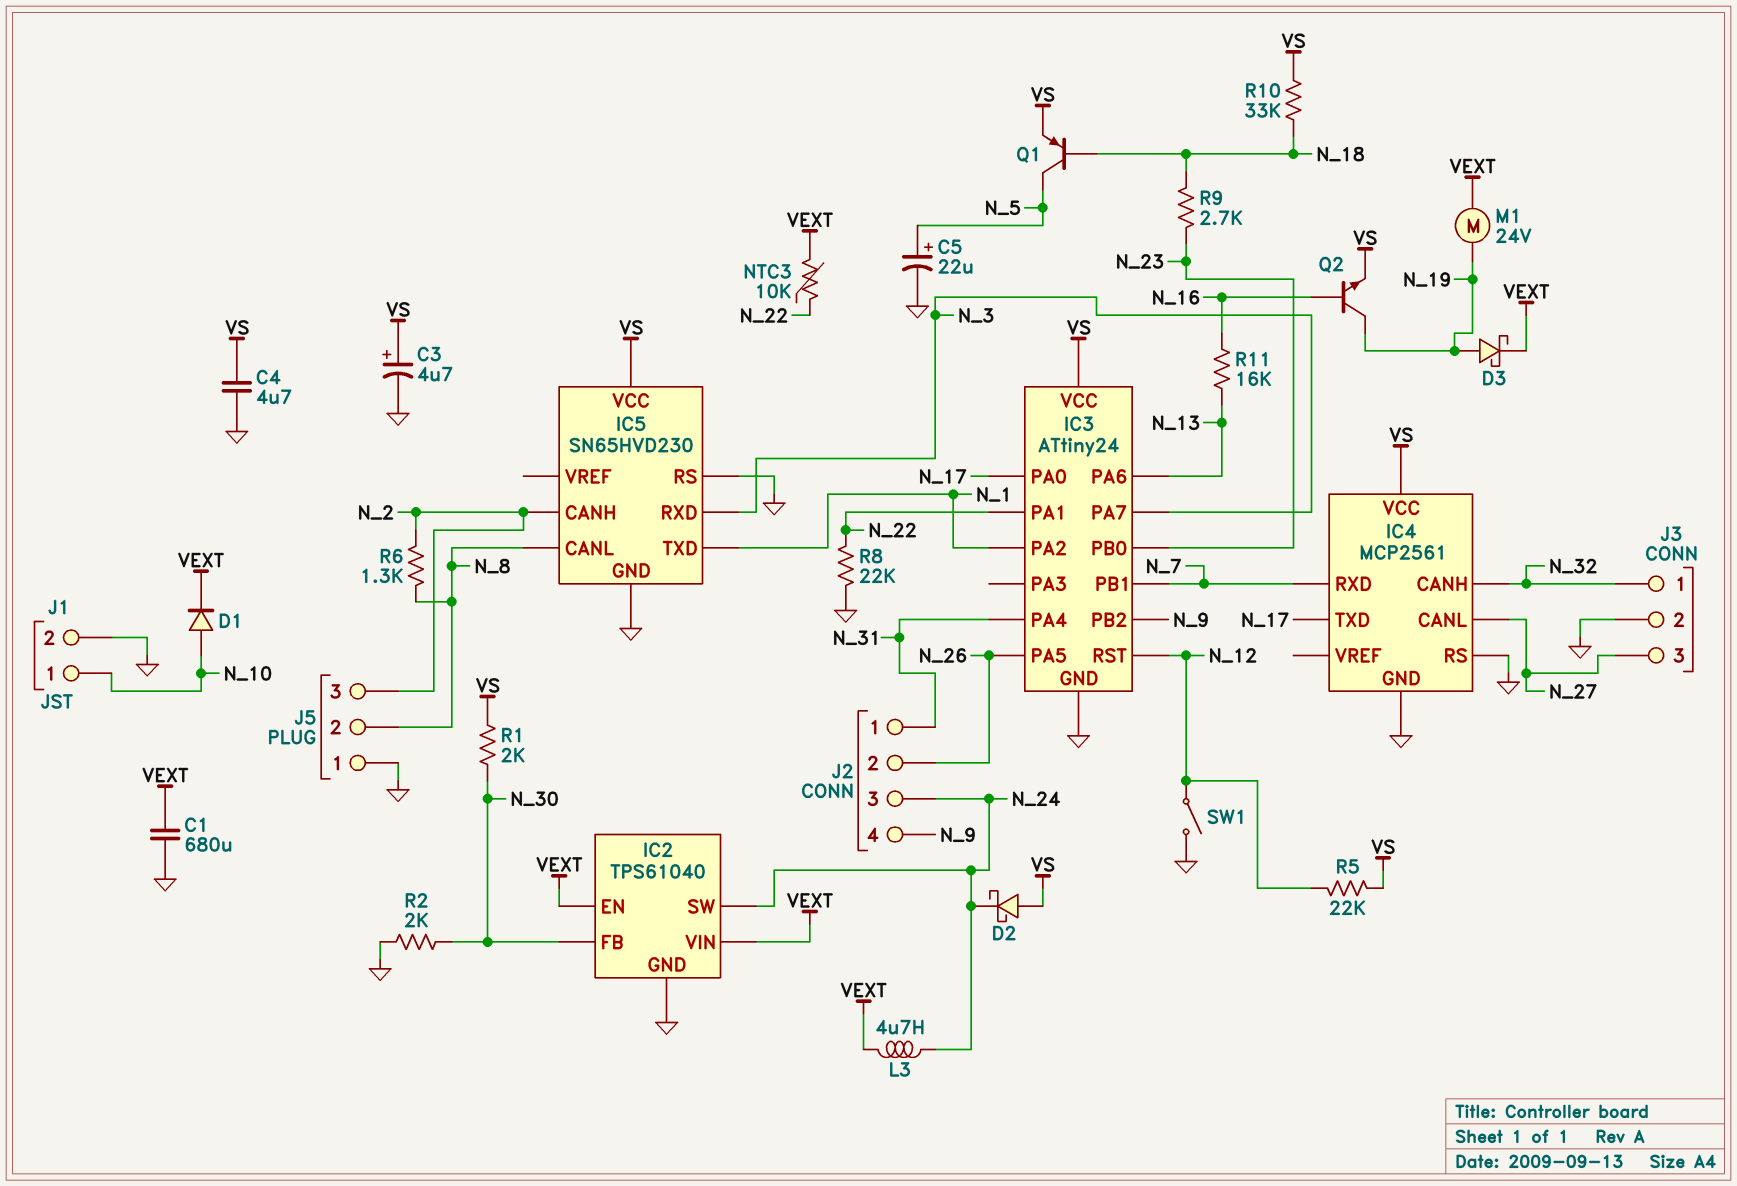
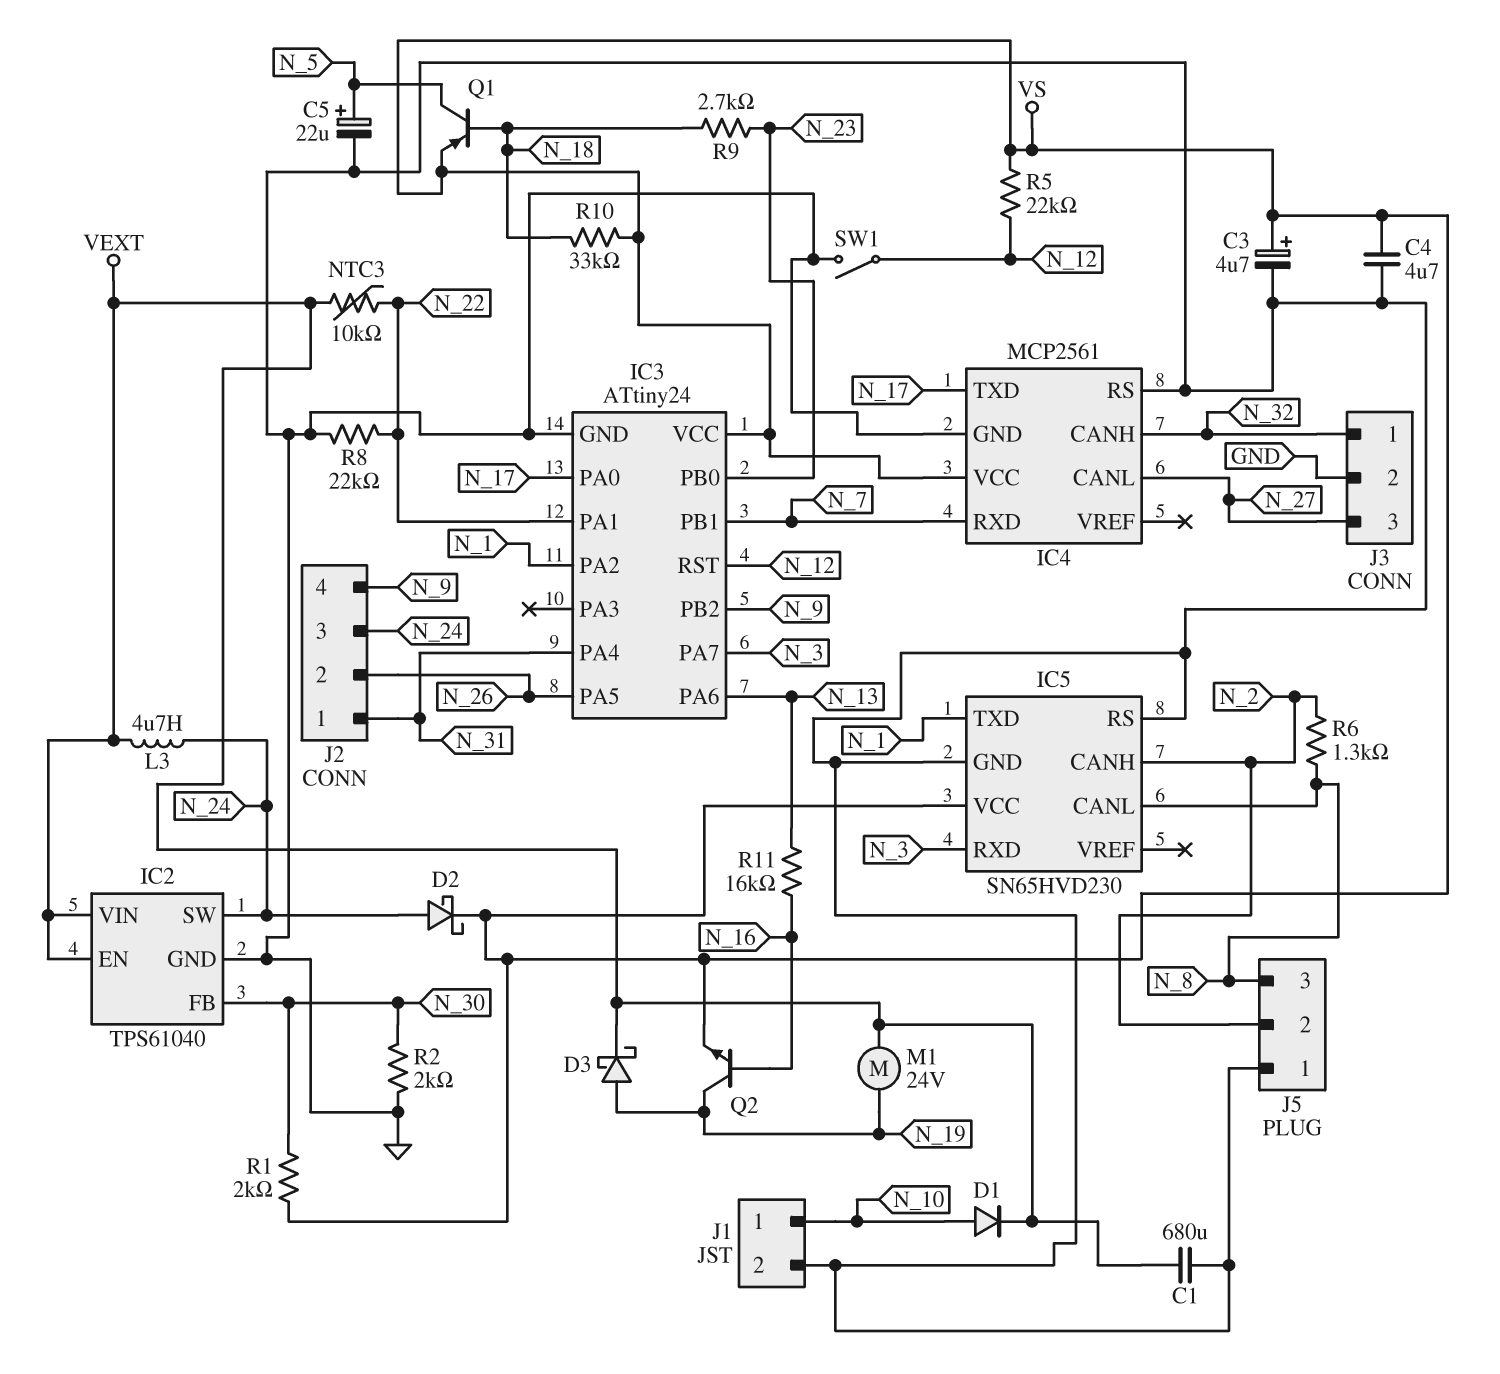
D2: schottky (A VS, K N_24) -> schottky (A N_24, K VS)
J5 pin 2: N_8 -> N_2
J5 pin 3: N_2 -> N_8

